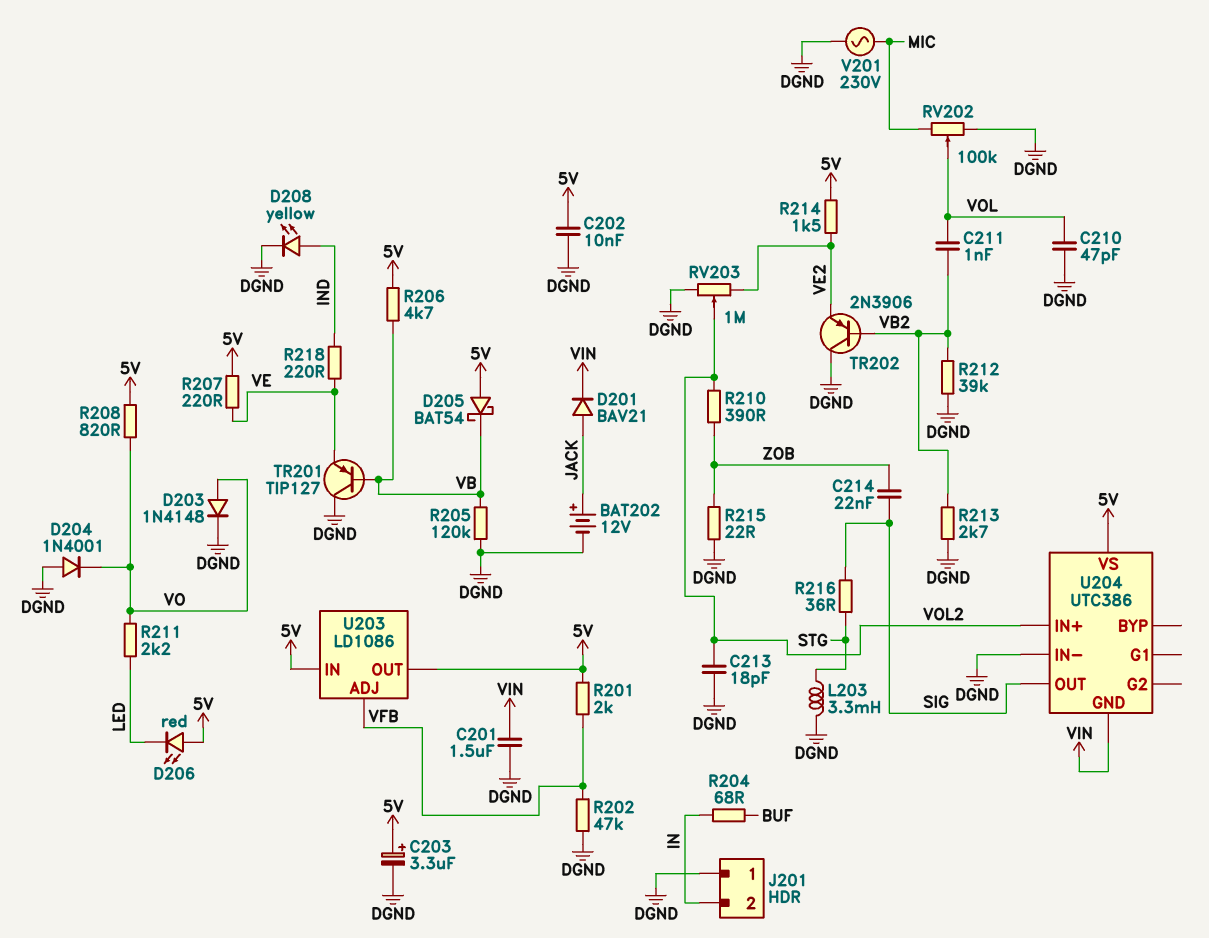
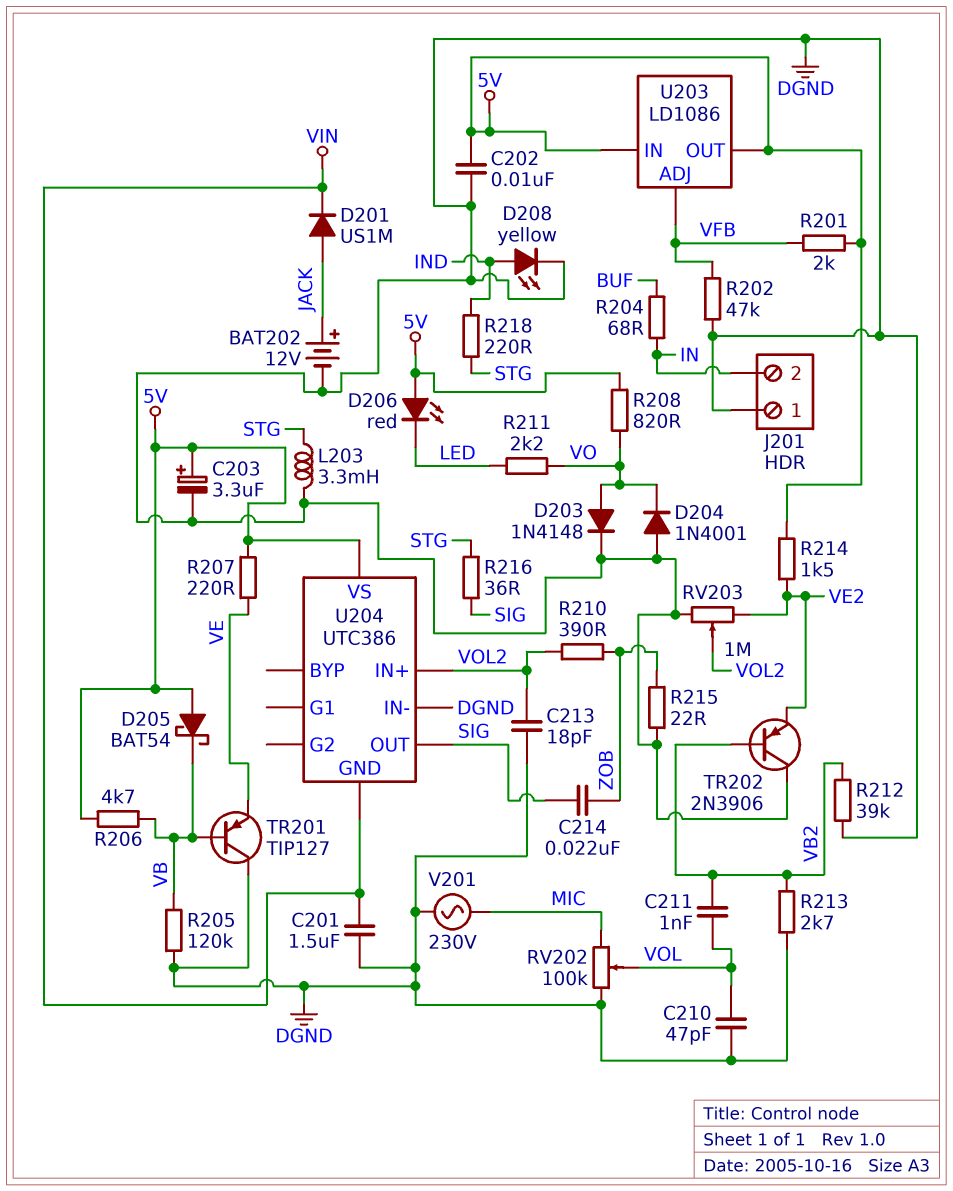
D201: diode BAV21 (A JACK, K VIN) -> diode US1M (A JACK, K VIN)
R218: 220 (IND, VE) -> 220 (IND, STG)

